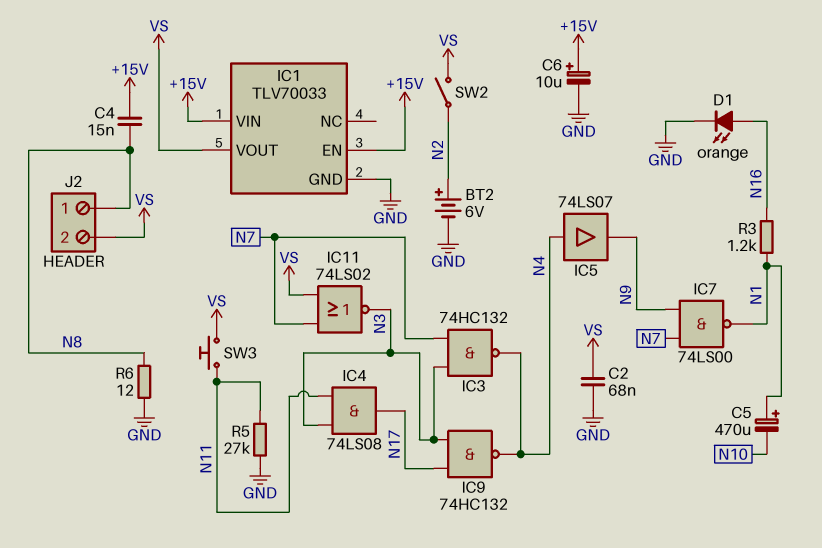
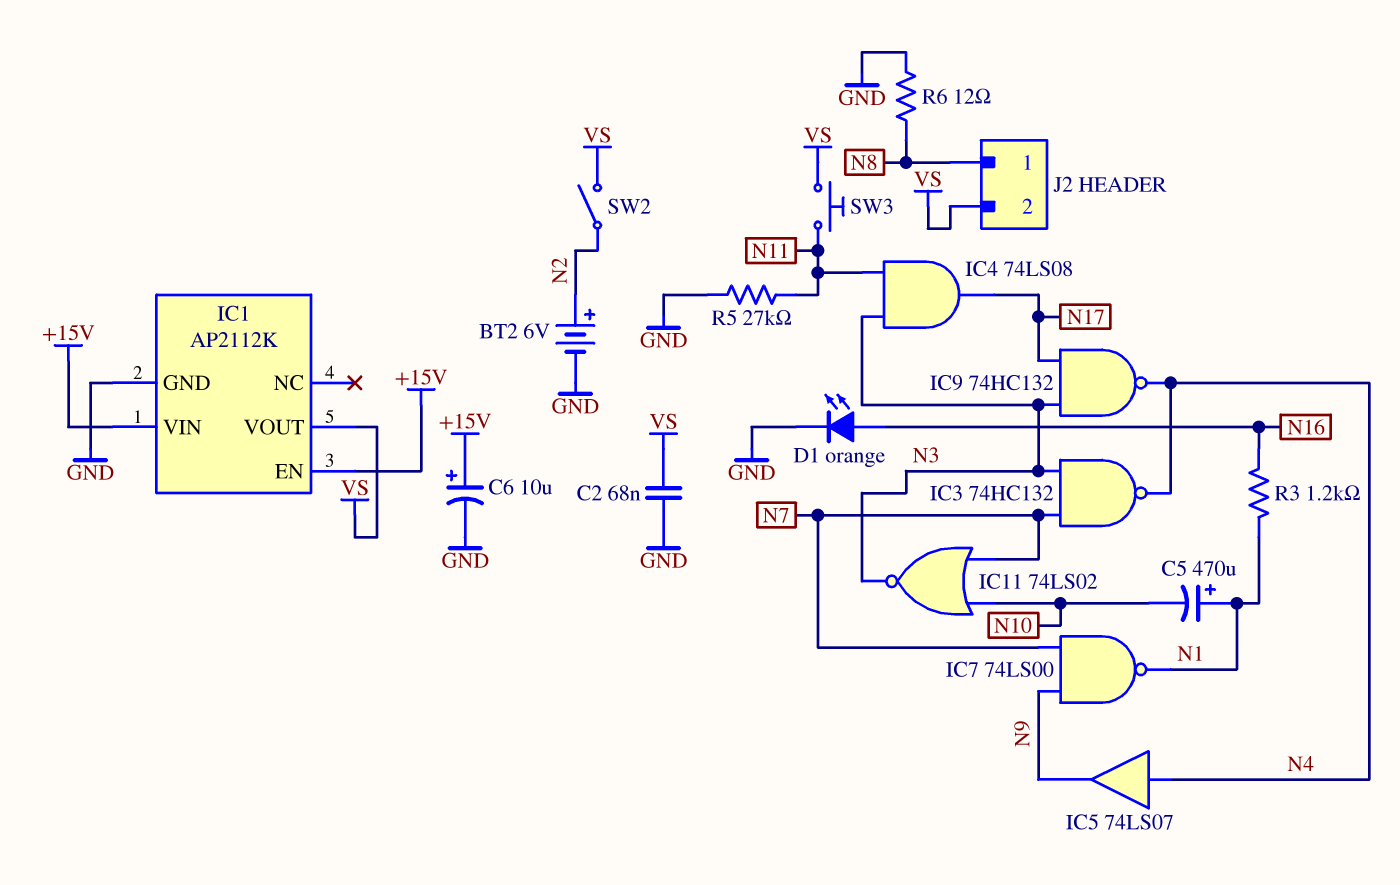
C4: 15nF (+15V, N8) -> none
IC1: TLV70033 -> AP2112K
IC11: NOR 74LS02 (in N7, in VS, out N3) -> NOR 74LS02 (in N7, in N10, out N3)

